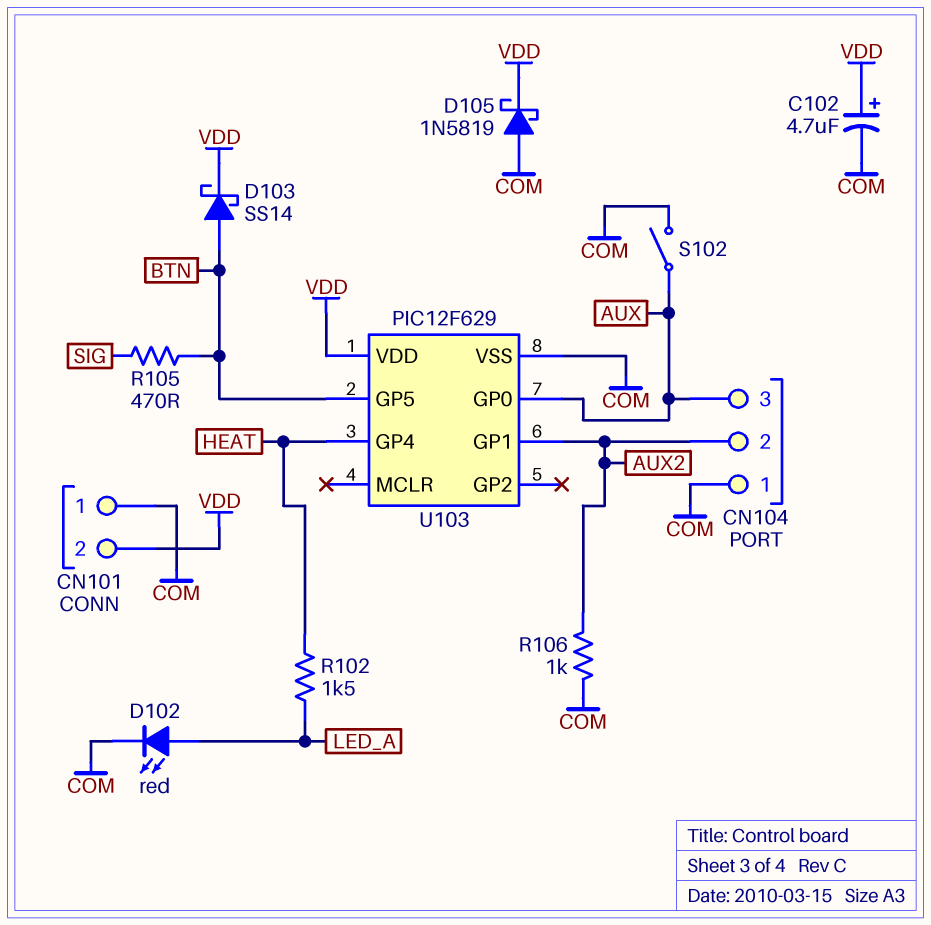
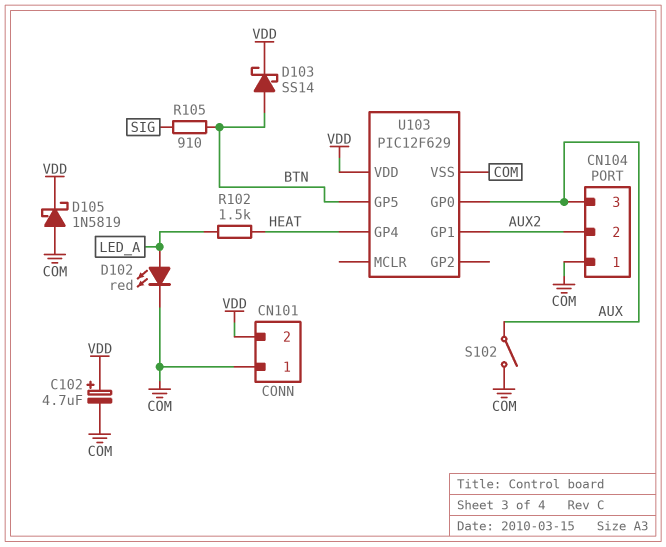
R105: 470 (BTN, SIG) -> 910 (BTN, SIG)
R106: 1k (AUX2, COM) -> none

